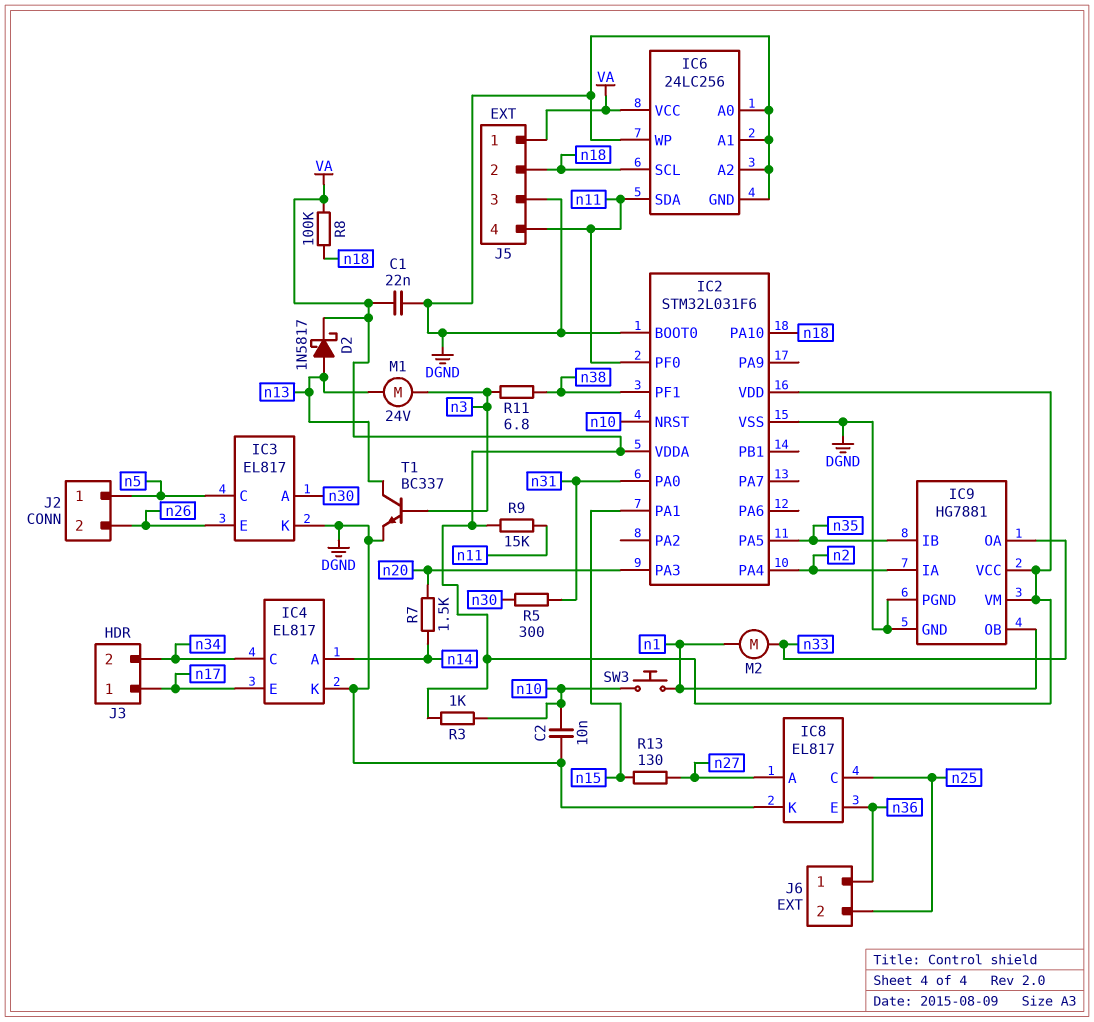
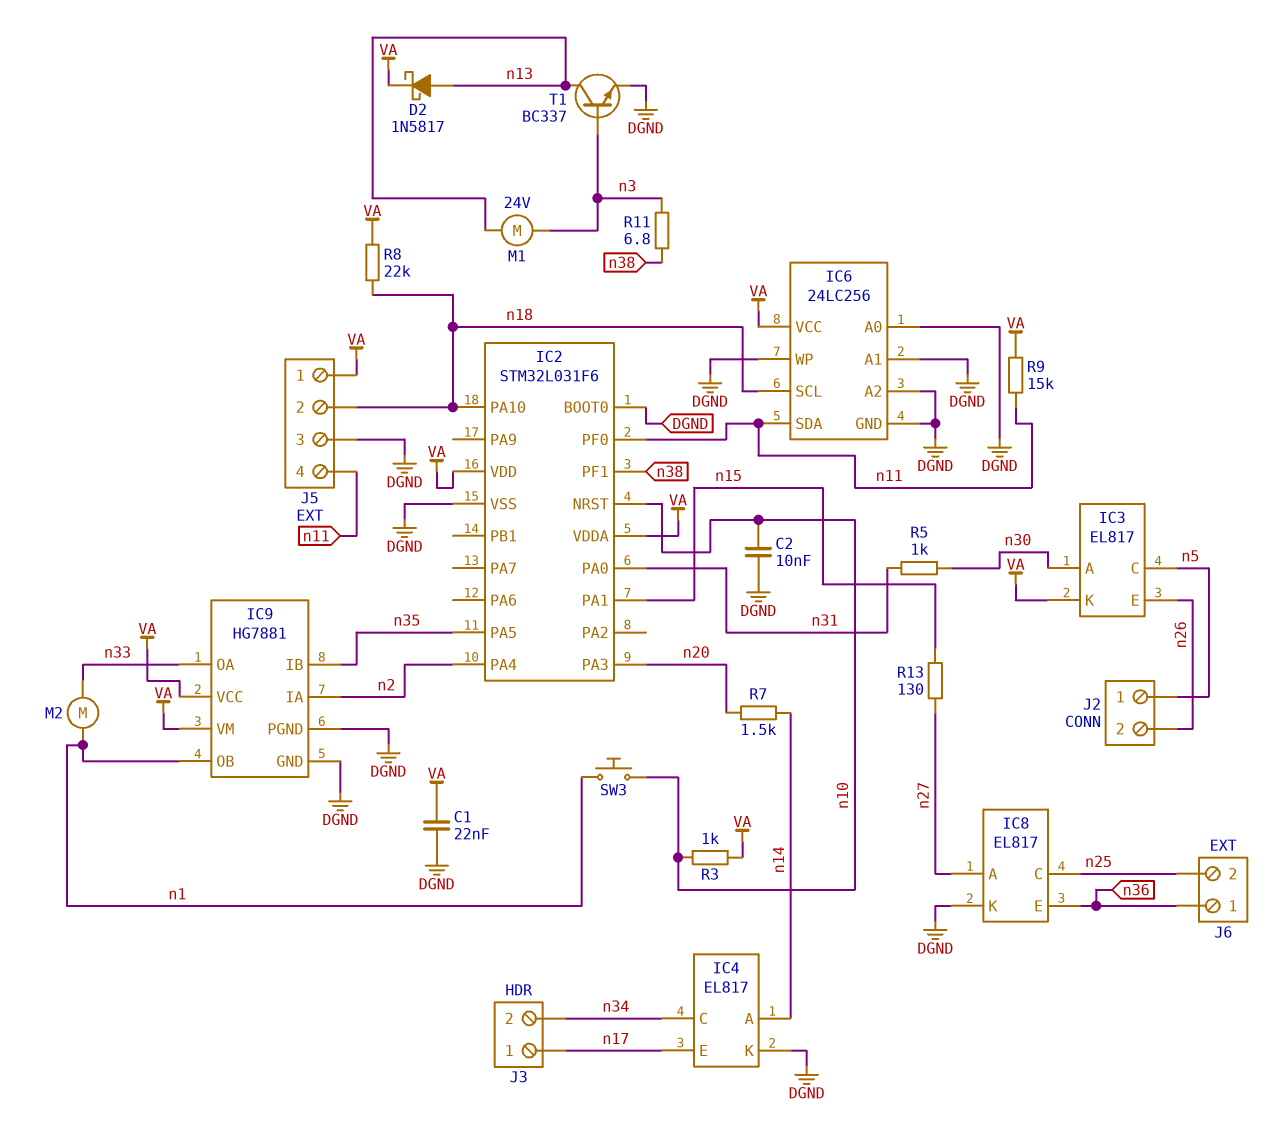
IC3 pin K: DGND -> VA
R5: 300 (n30, n31) -> 1k (n30, n31)
R8: 100k (VA, n18) -> 22k (VA, n18)

